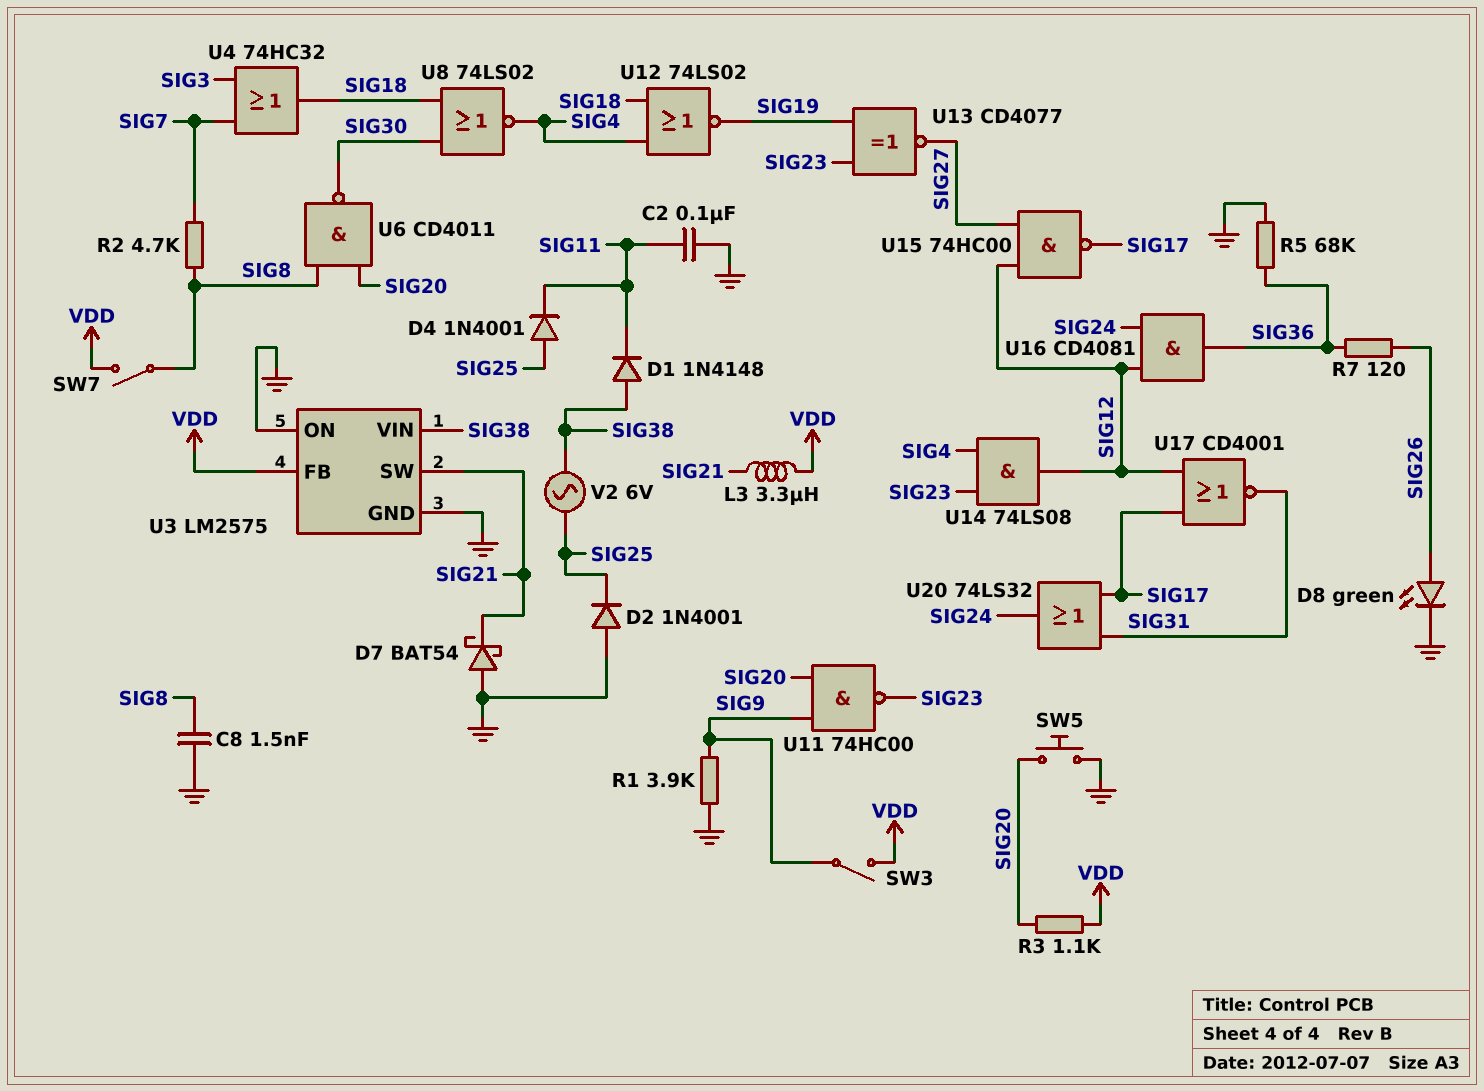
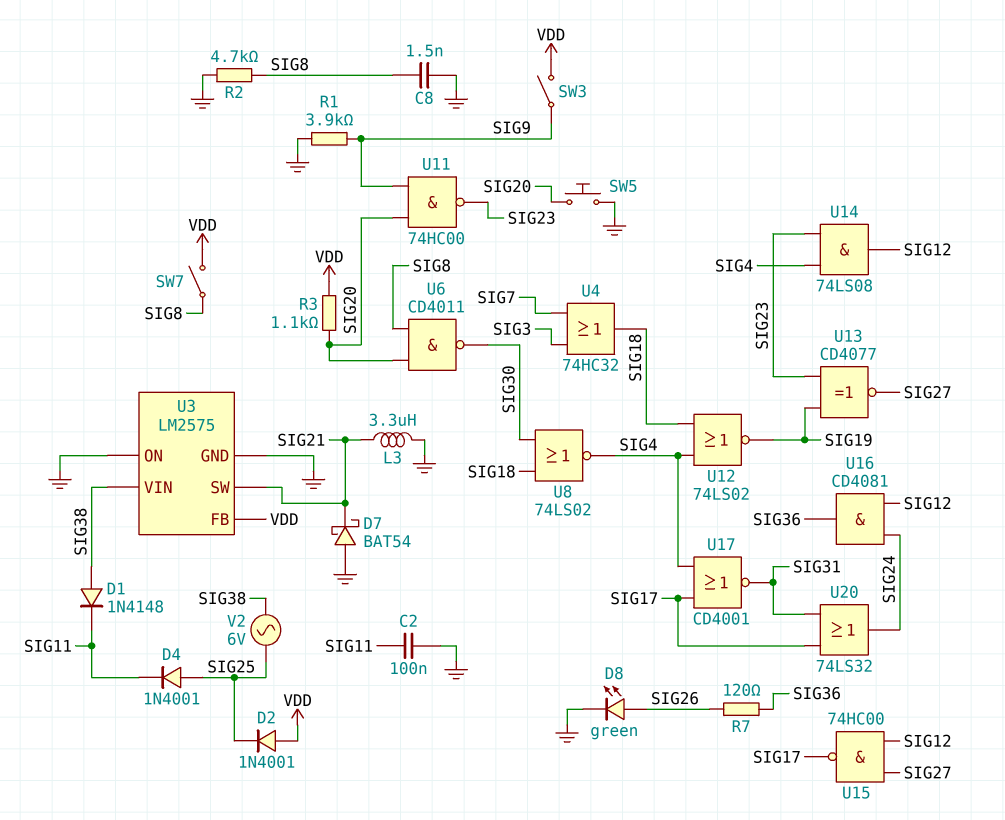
D2: diode 1N4001 (A GND, K SIG25) -> diode 1N4001 (A VDD, K SIG25)
L3: 3.3uH (SIG21, VDD) -> 3.3uH (GND, SIG21)
R2: 4.7k (SIG7, SIG8) -> 4.7k (GND, SIG8)
R5: 68k (GND, SIG36) -> none
U17: NOR CD4001 (in SIG12, in SIG17, out SIG31) -> NOR CD4001 (in SIG4, in SIG17, out SIG31)

